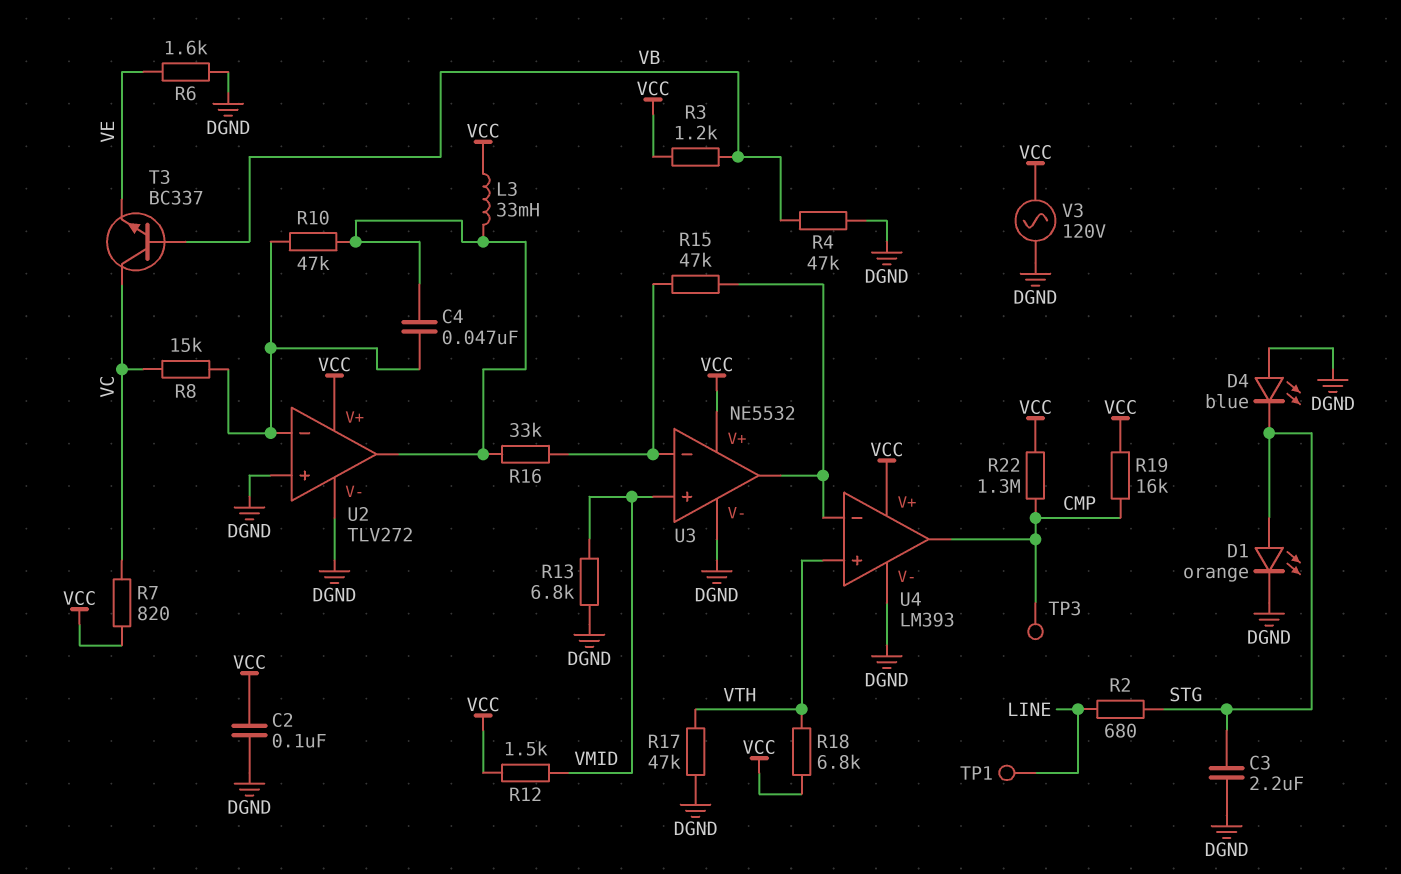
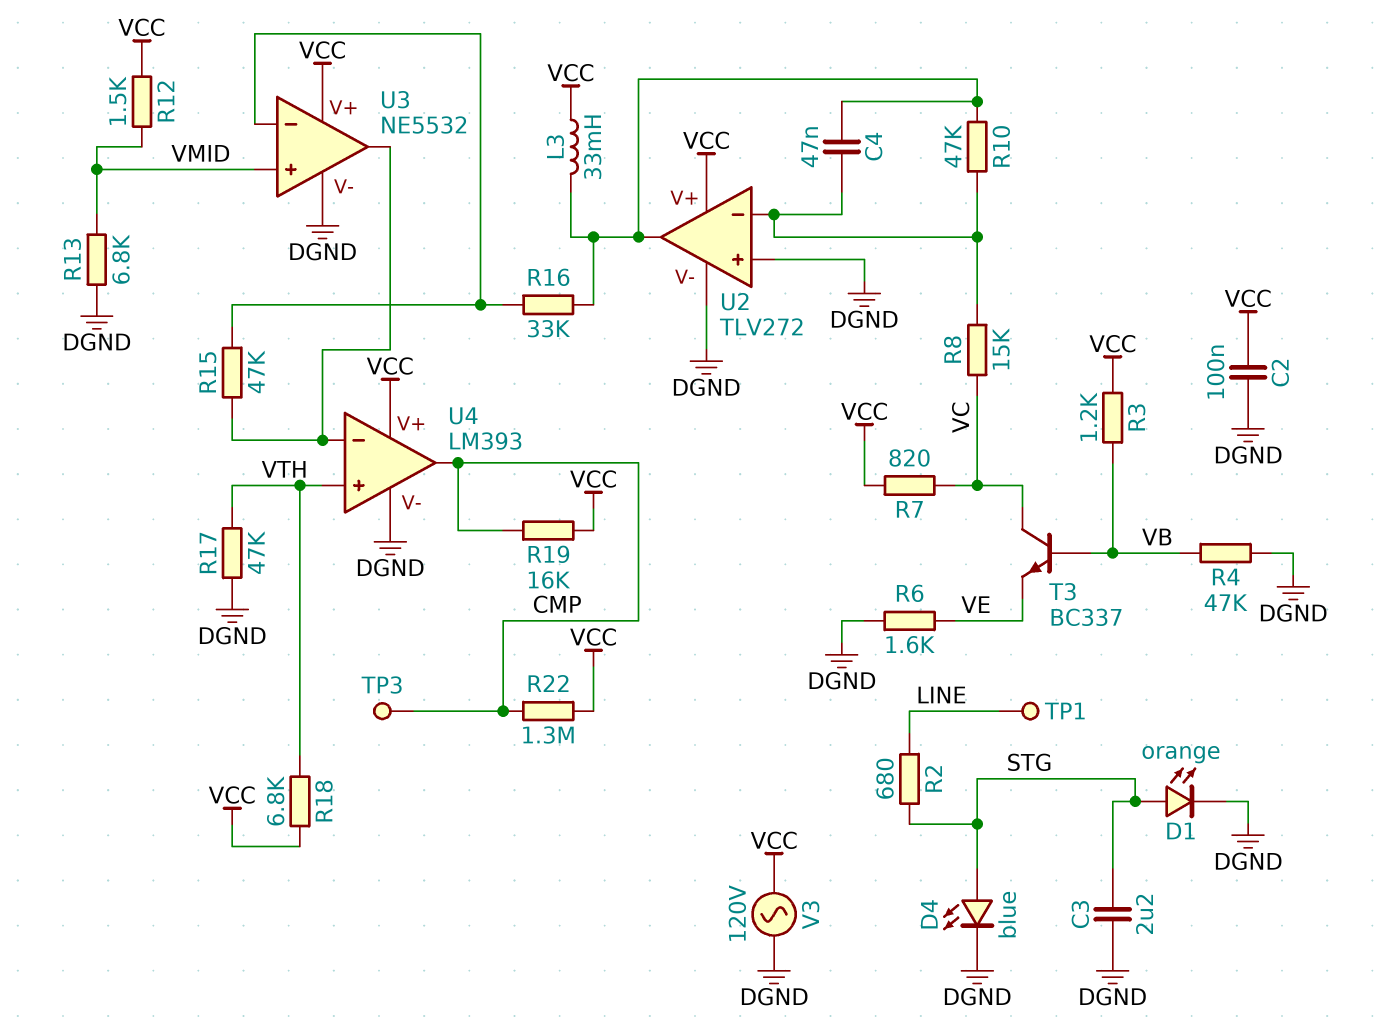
D4: LED blue (A DGND, K STG) -> LED blue (A STG, K DGND)

